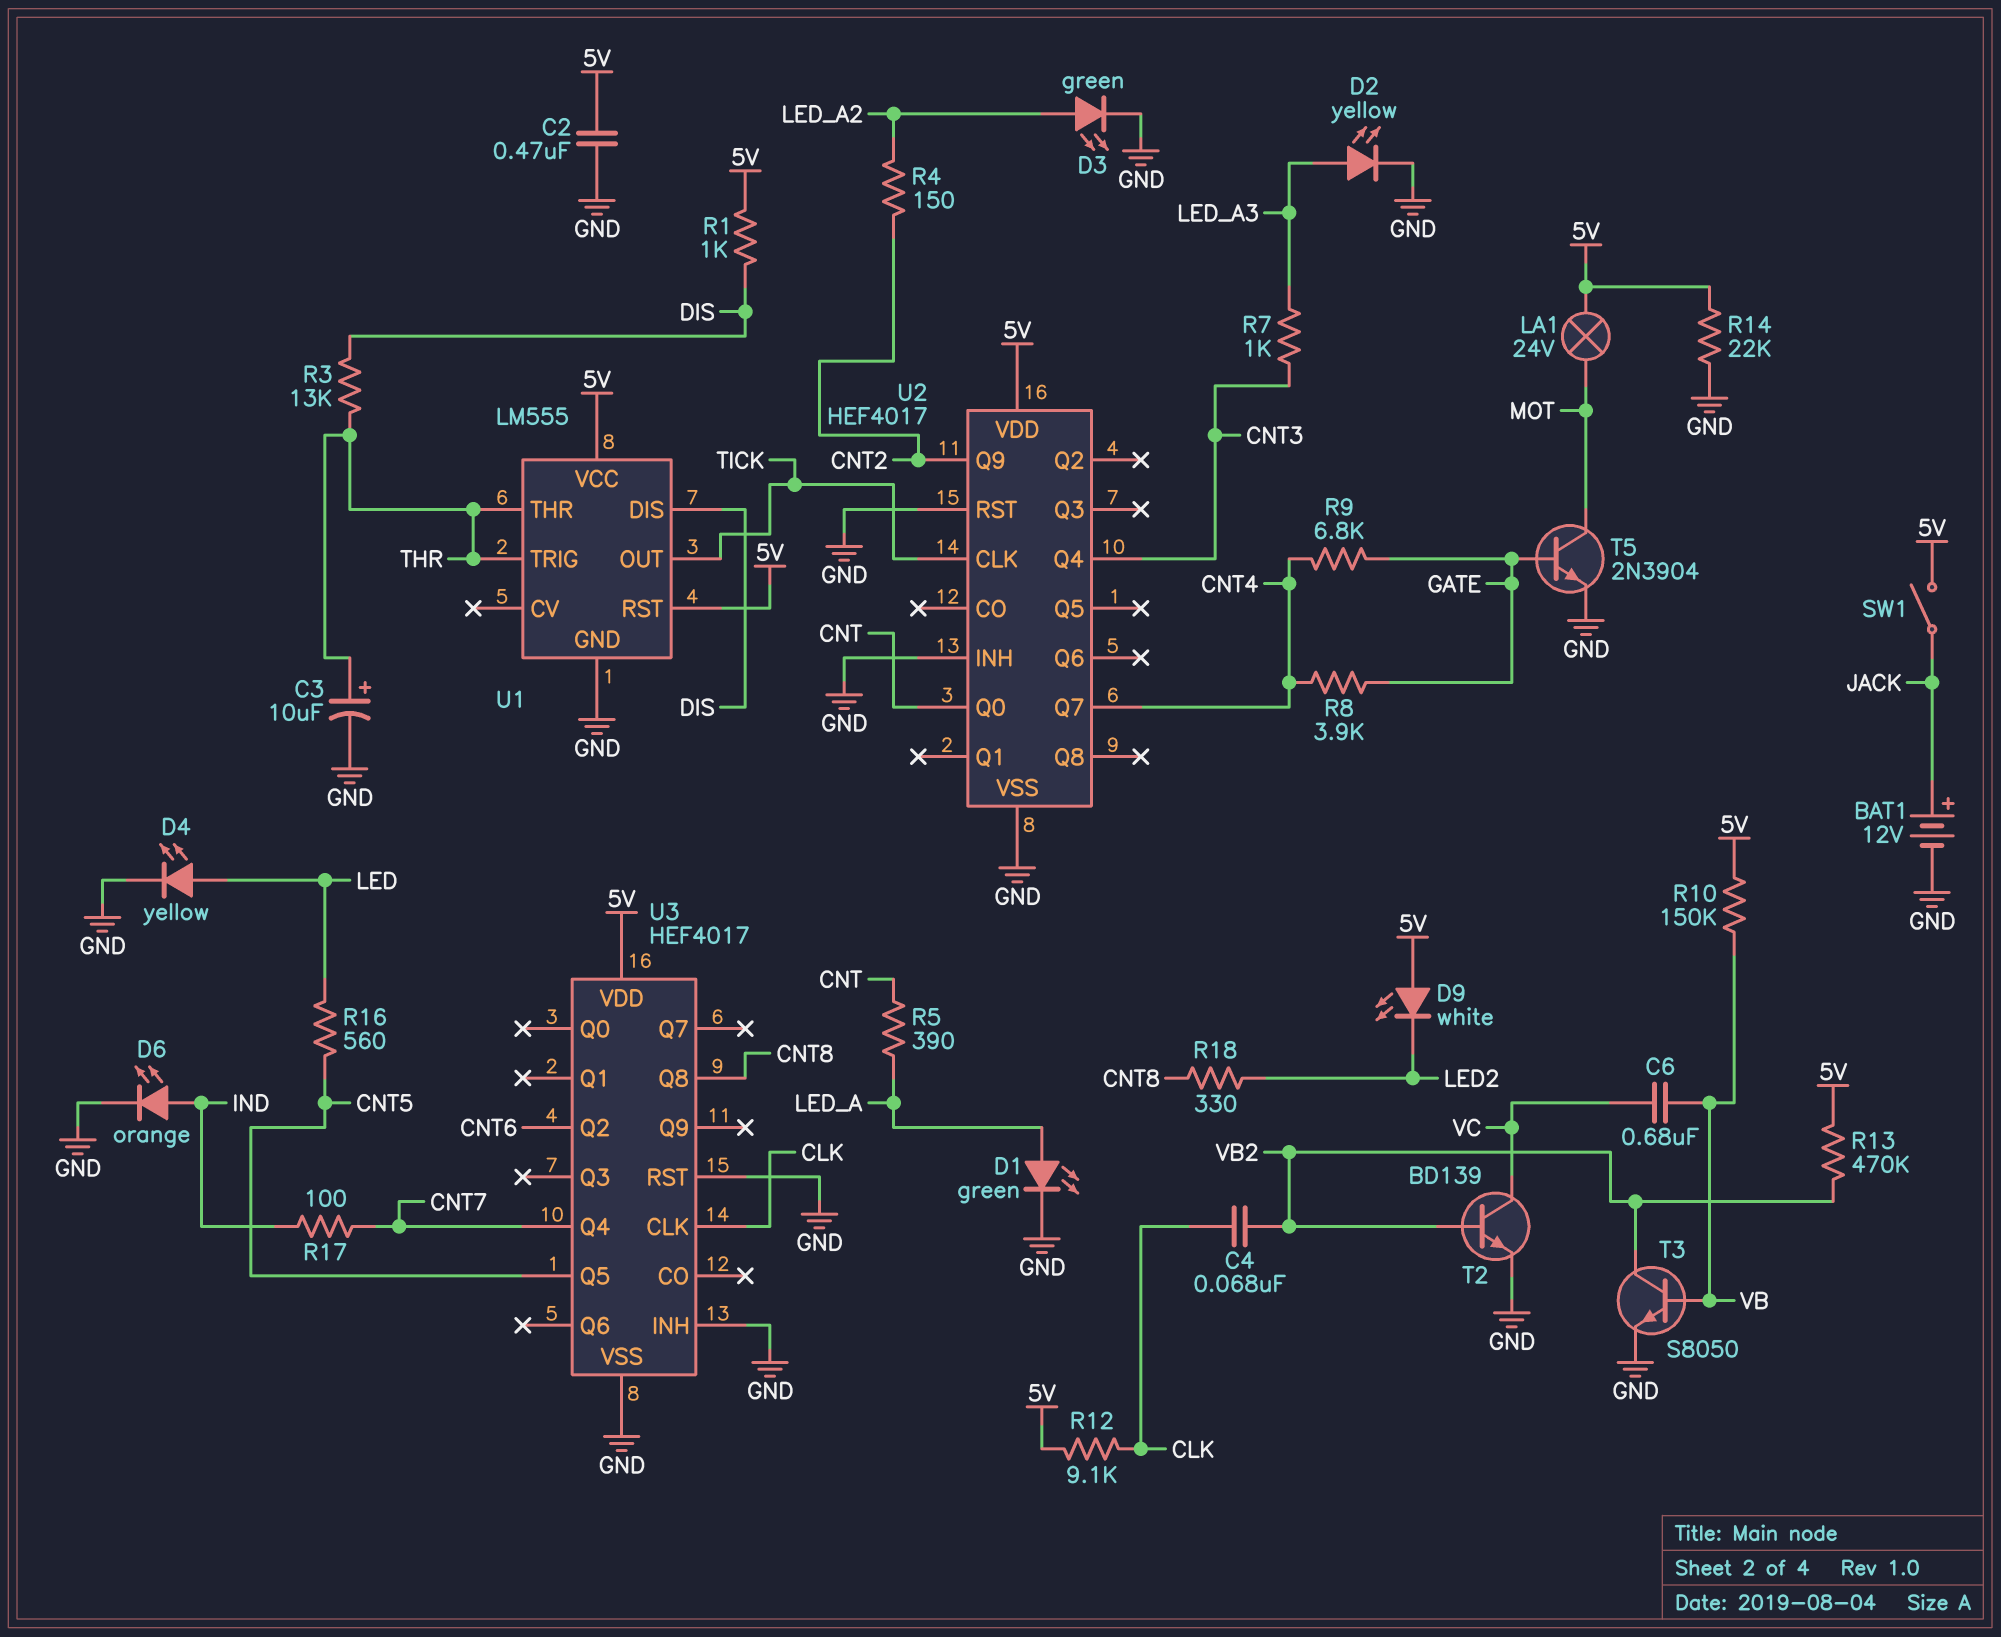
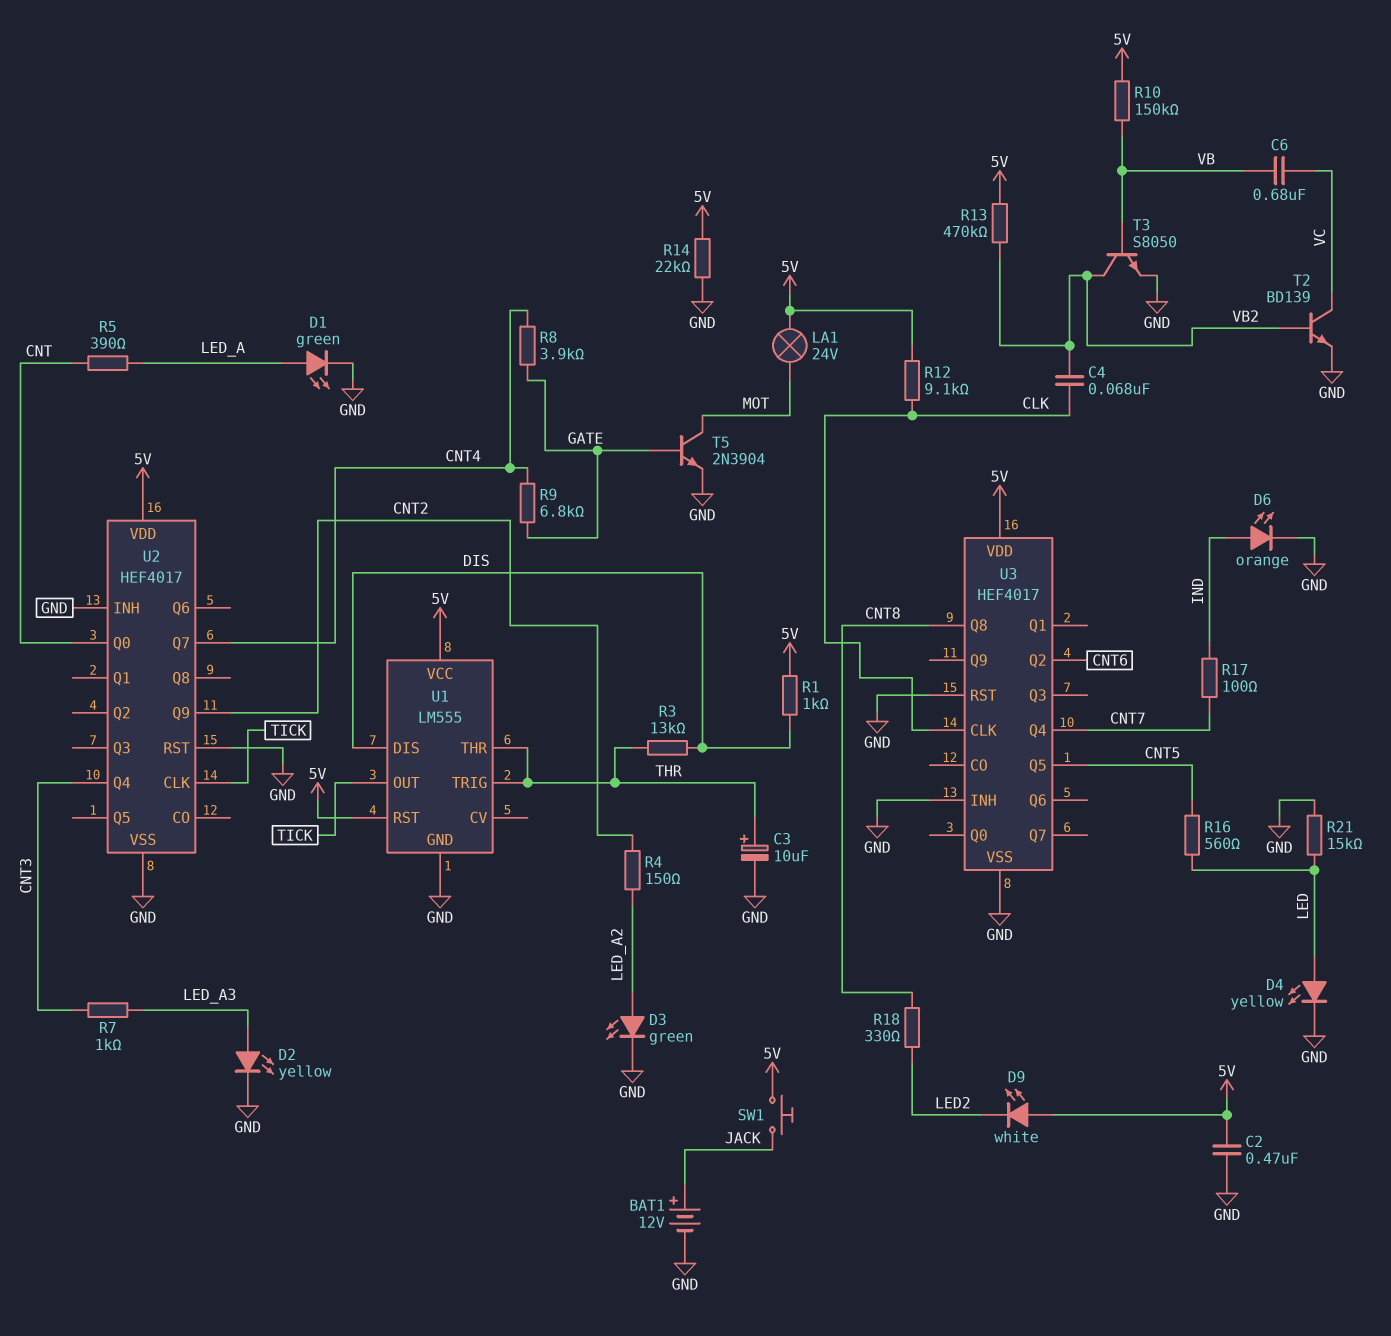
R21: none -> 15k (GND, LED)
SW1: switch (5V, JACK) -> button (5V, JACK)

